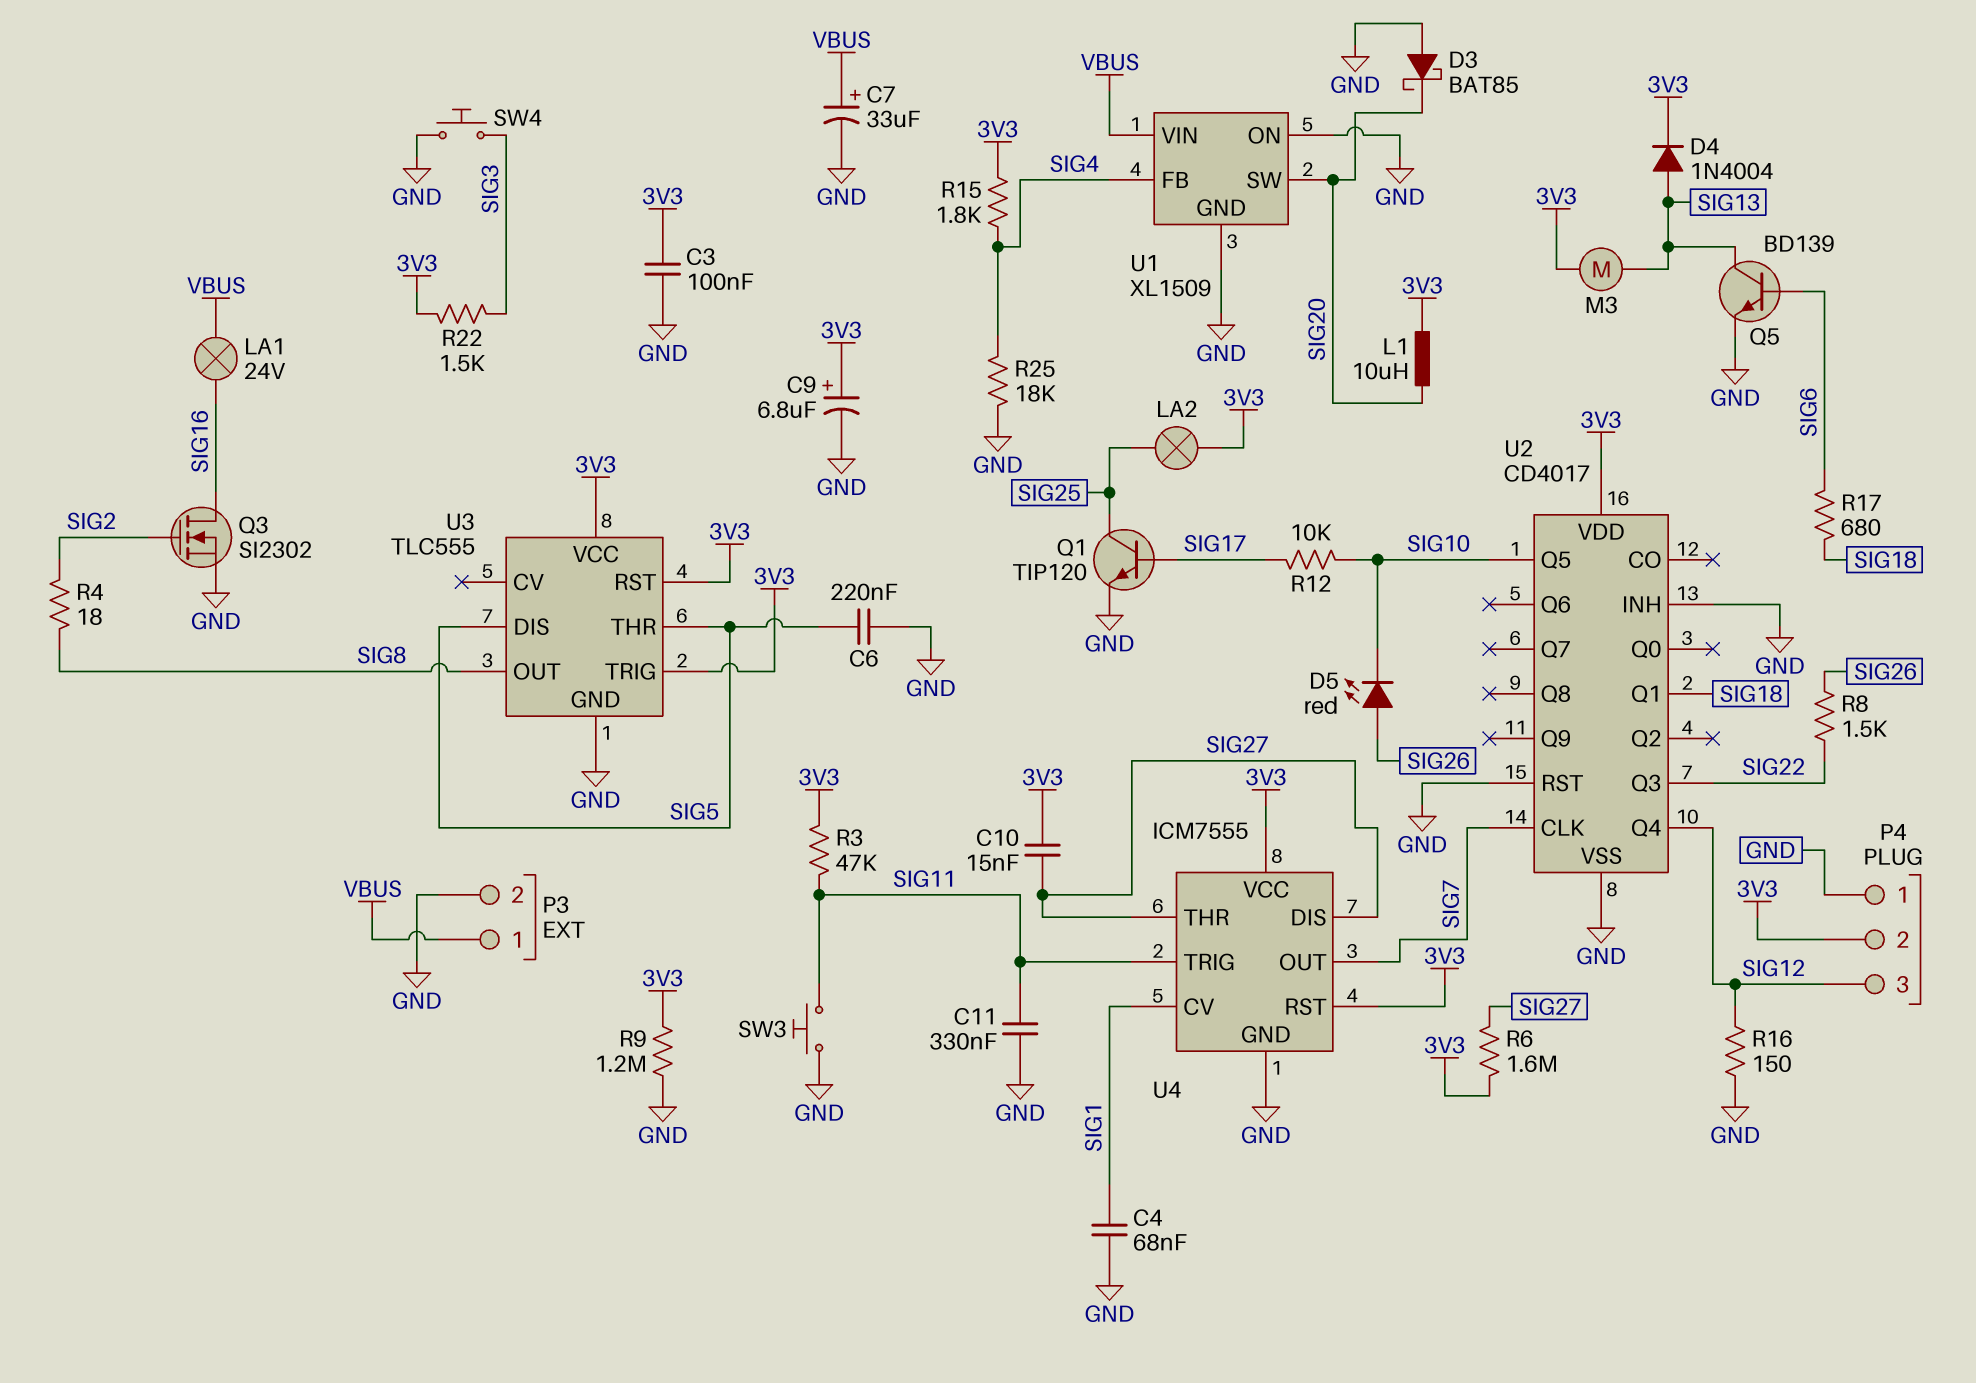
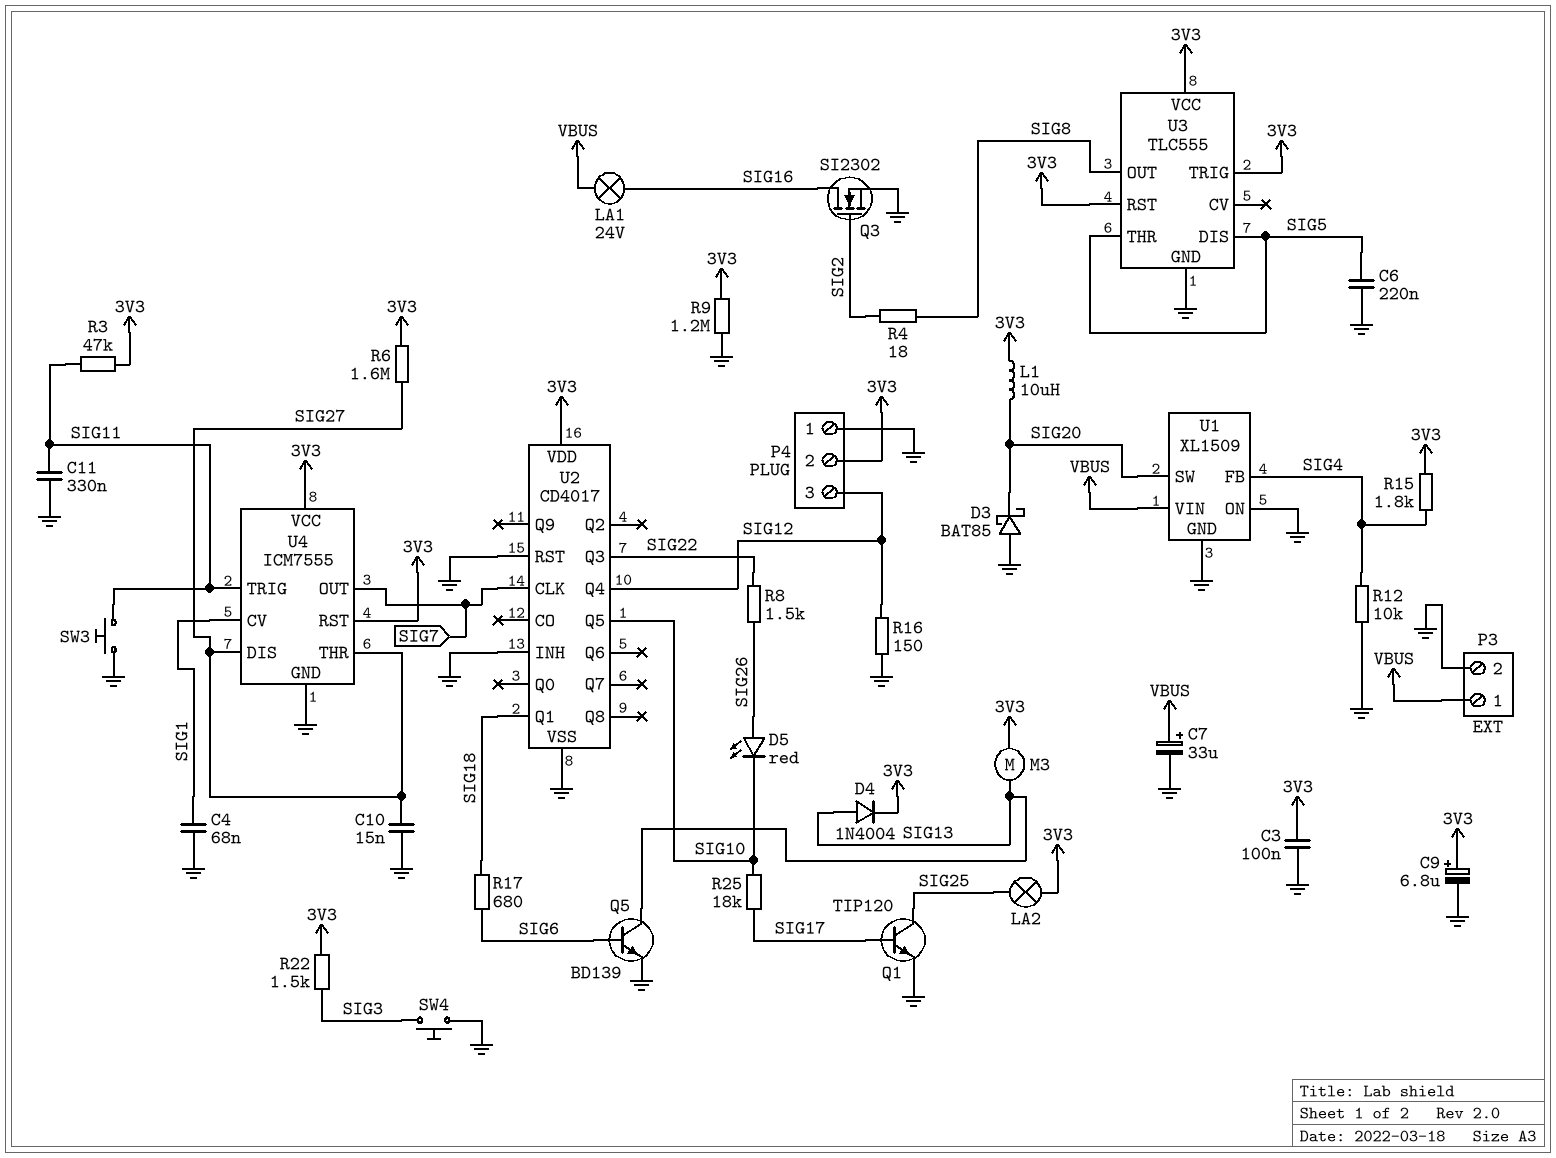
C10: 15nF (3V3, SIG27) -> 15nF (GND, SIG27)
R12: 10k (SIG10, SIG17) -> 10k (GND, SIG4)
R25: 18k (GND, SIG4) -> 18k (SIG10, SIG17)

